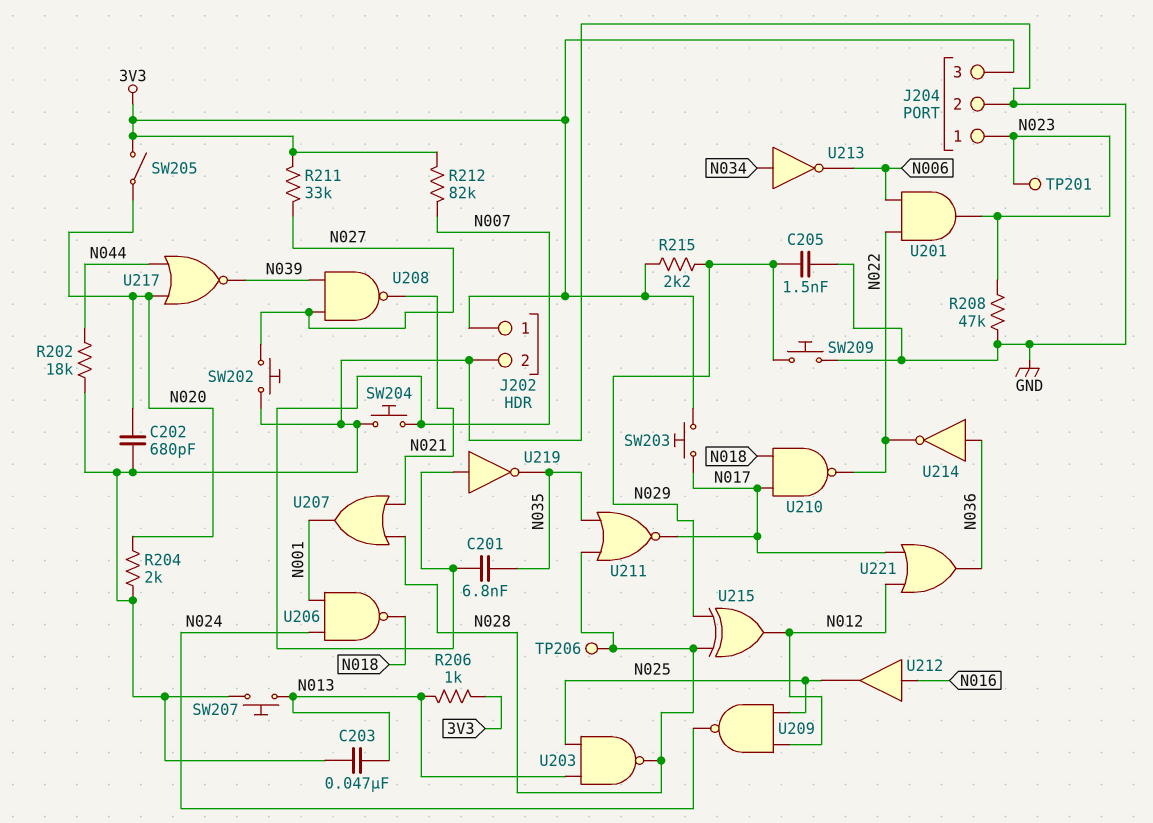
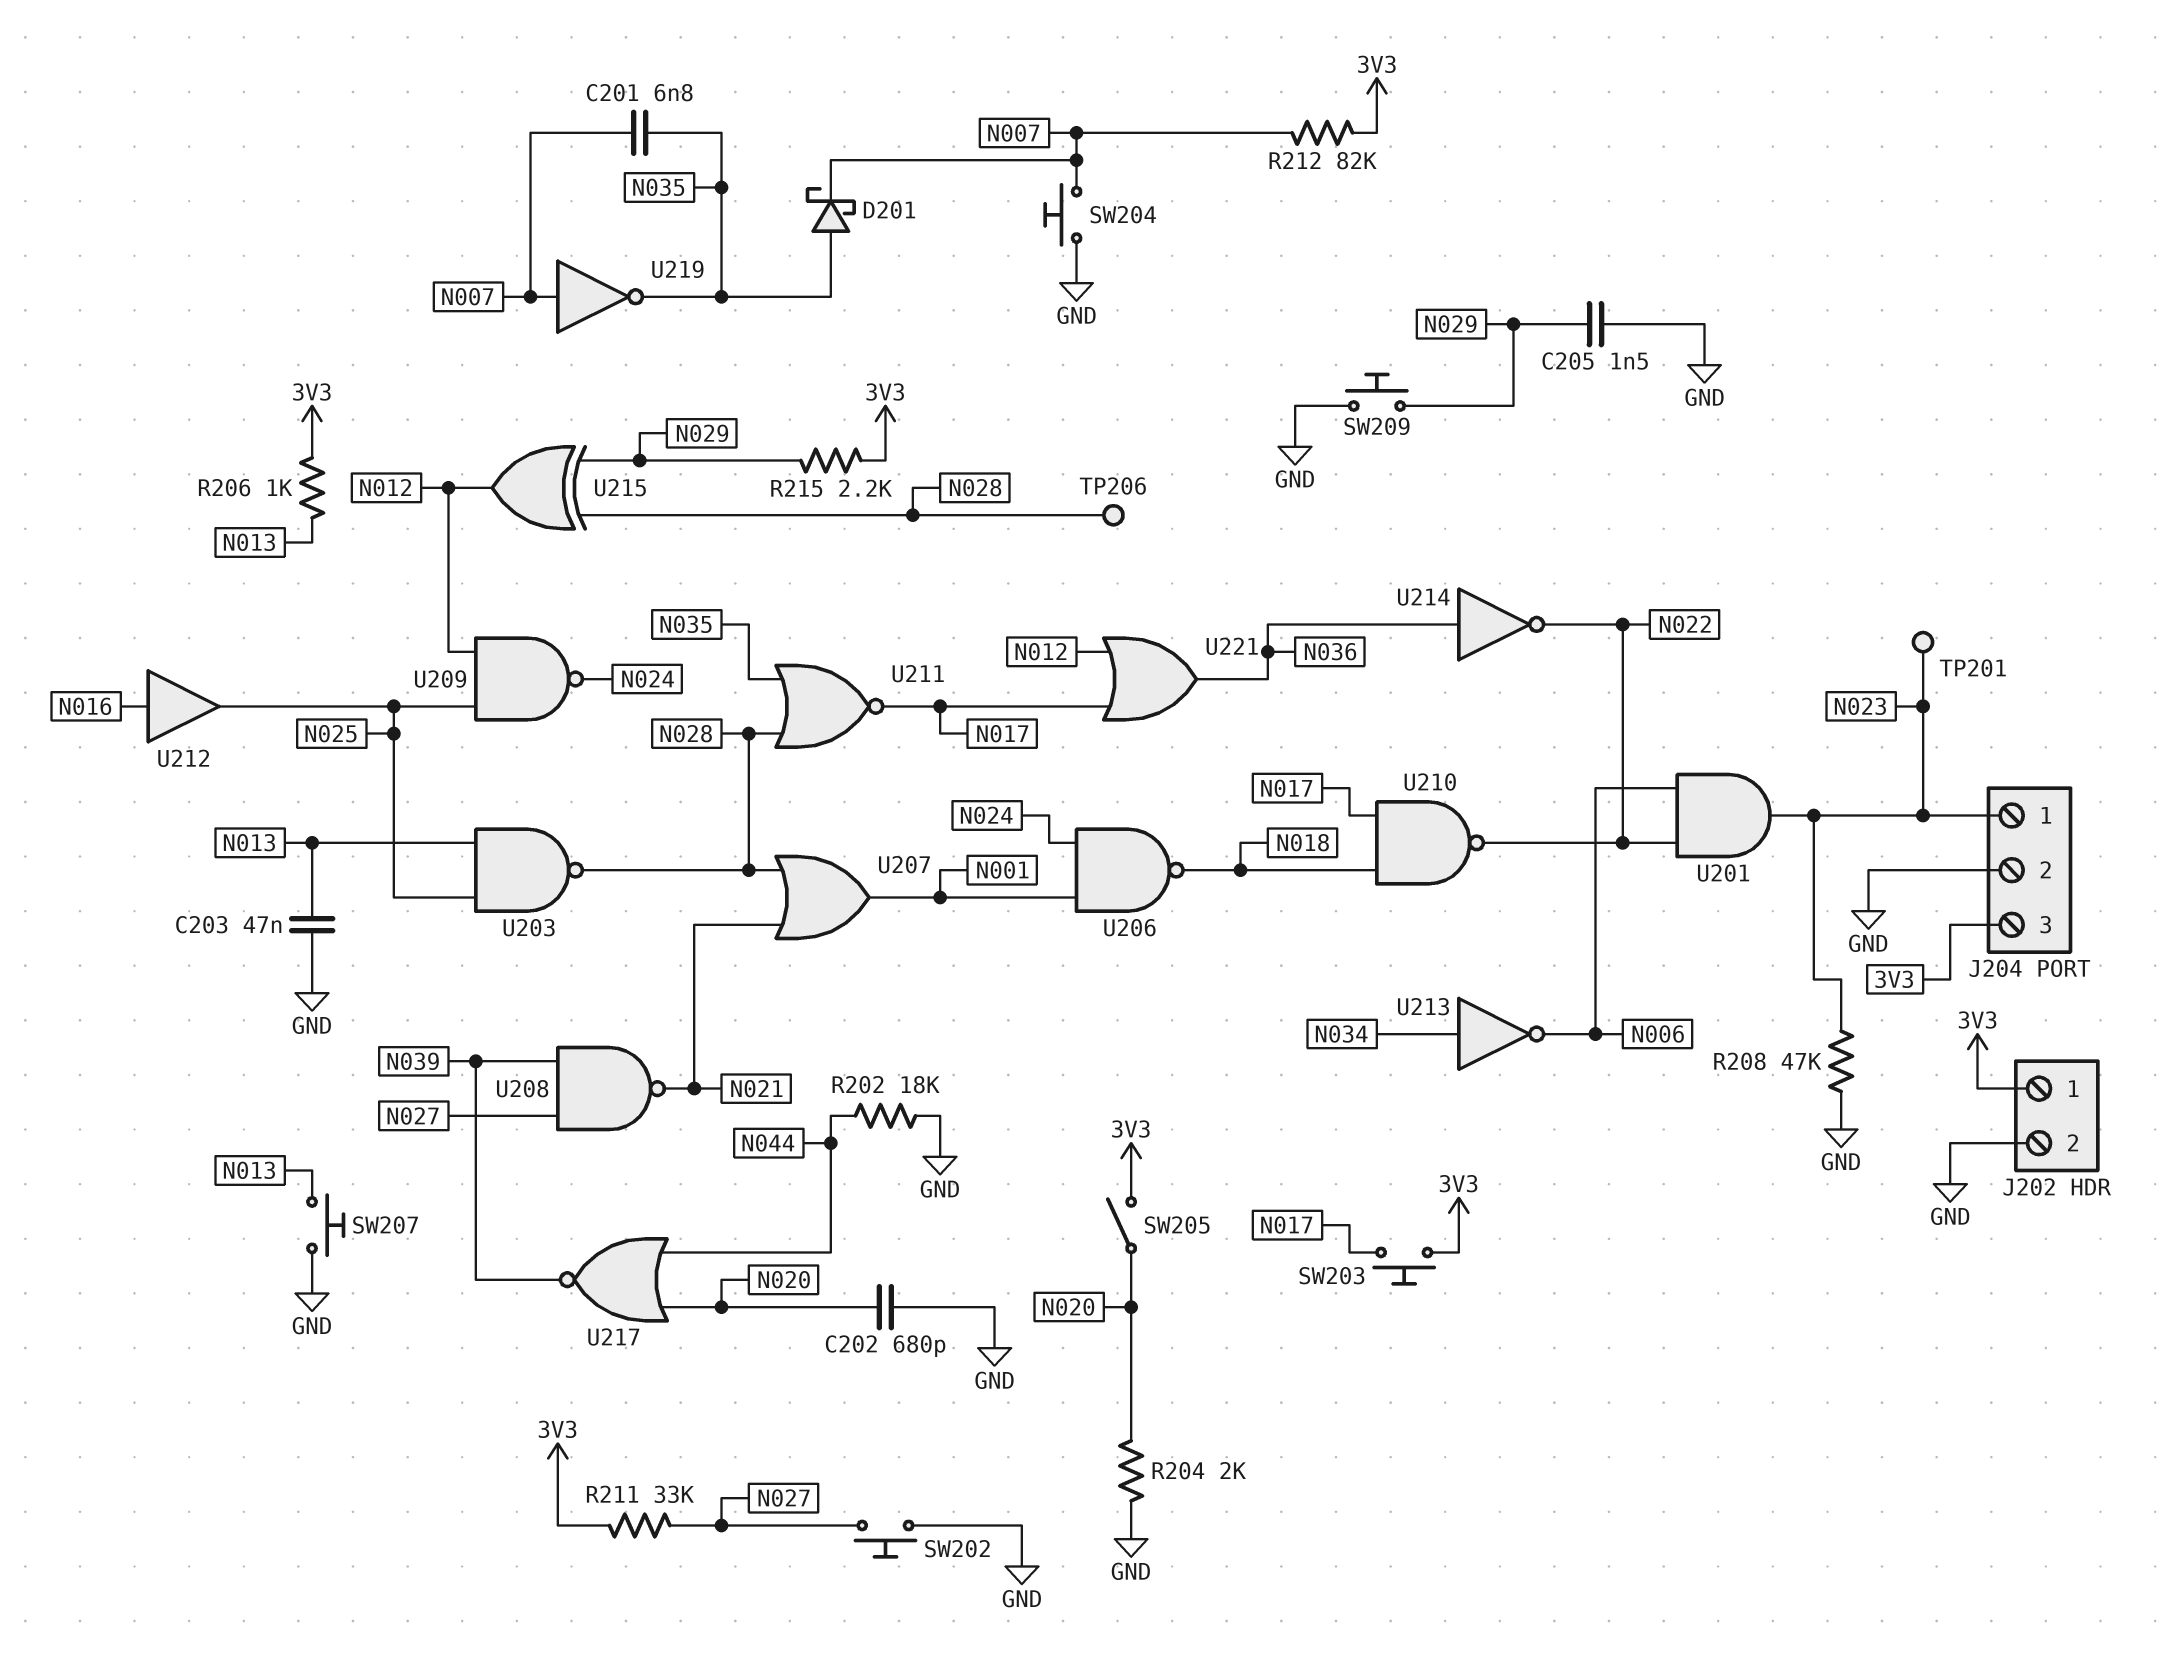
D201: none -> schottky (A N035, K N007)

